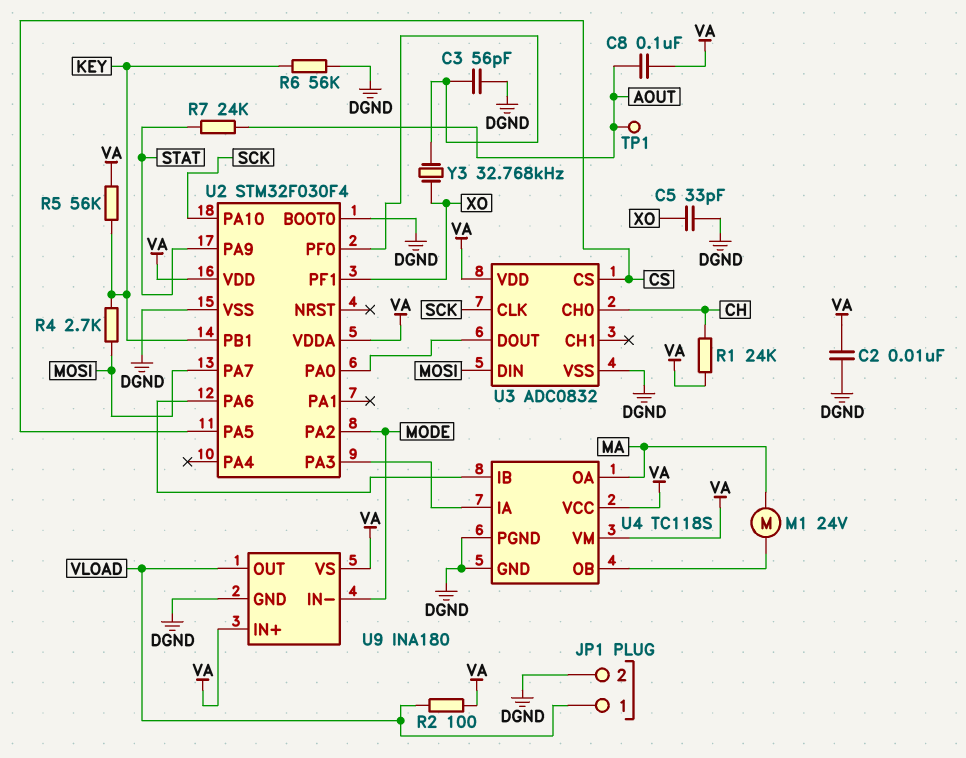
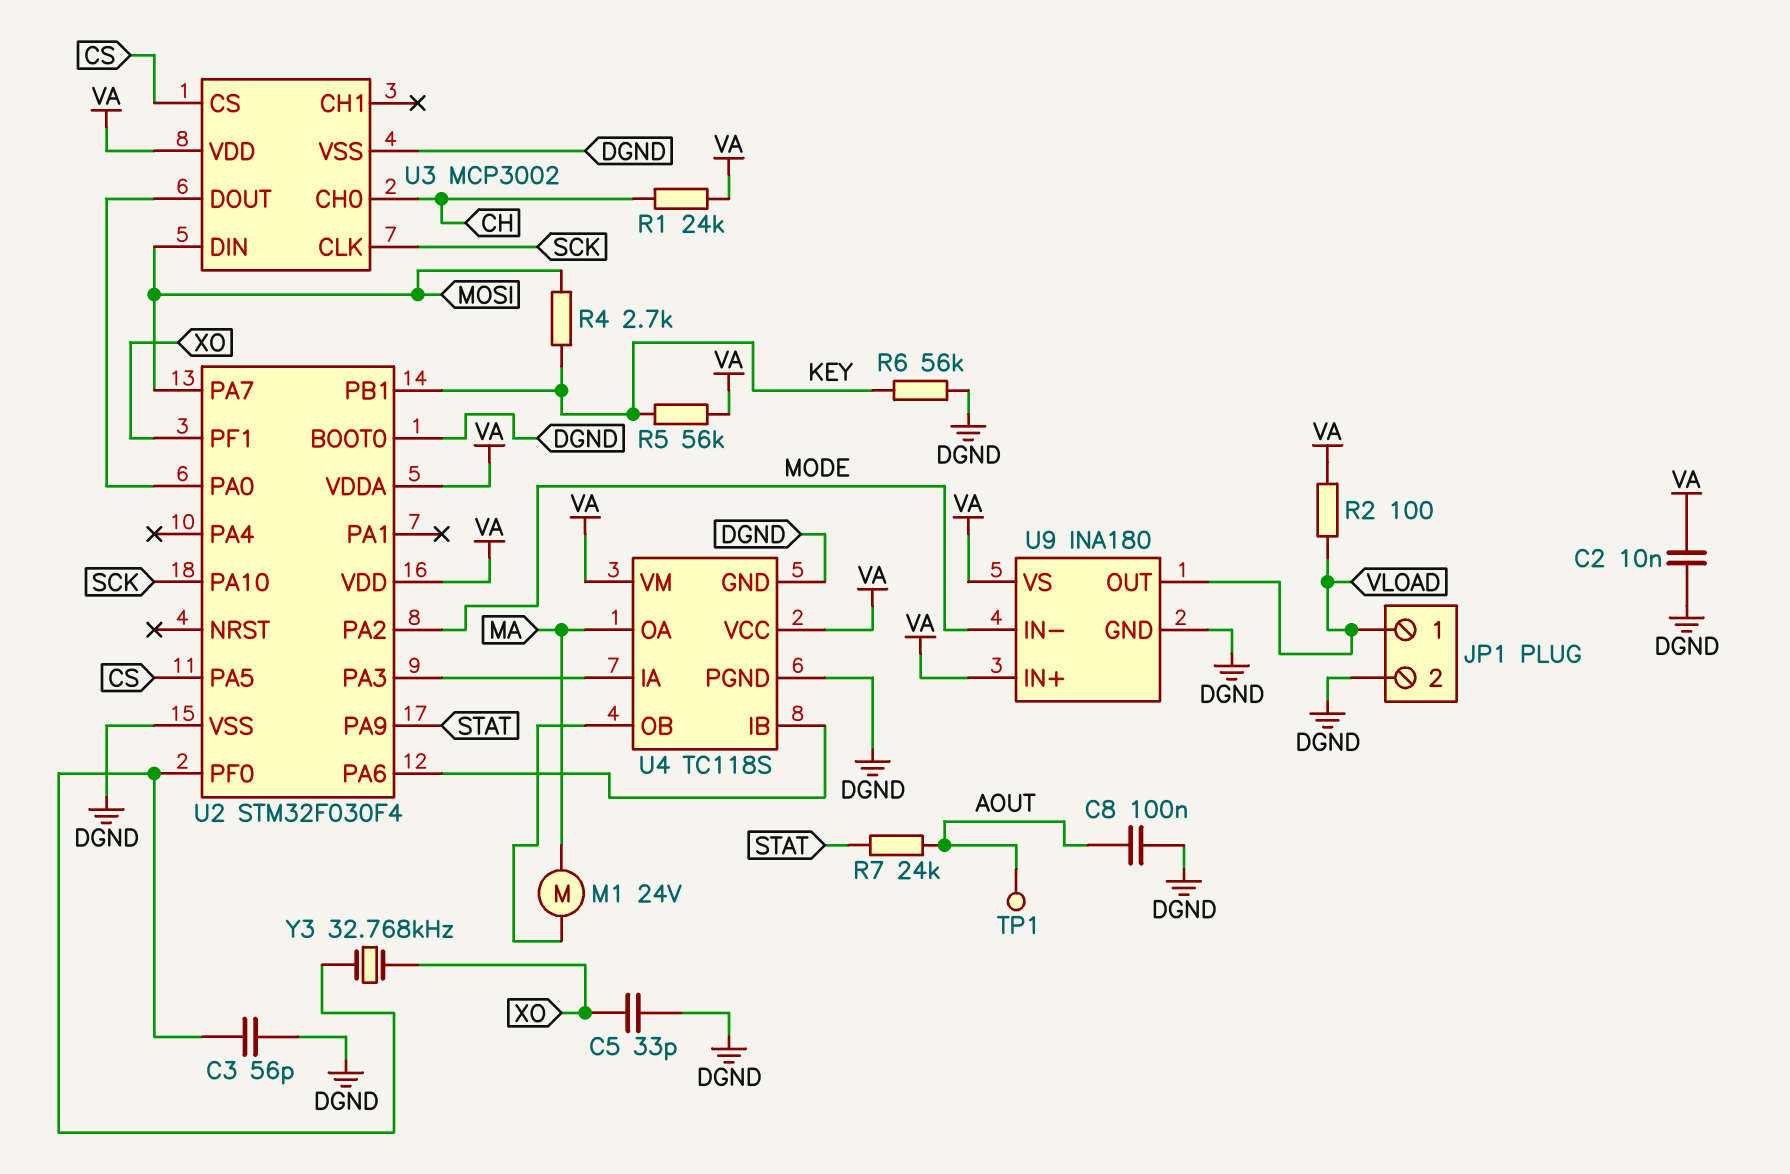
C8: 100nF (AOUT, VA) -> 100nF (AOUT, DGND)
U3: ADC0832 -> MCP3002

